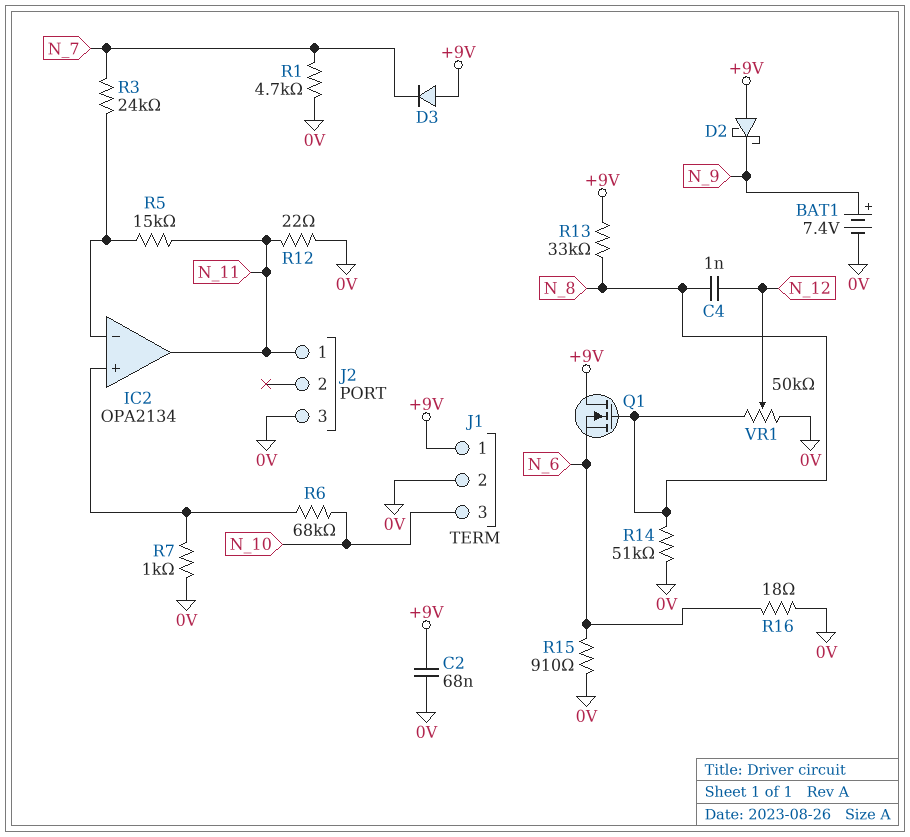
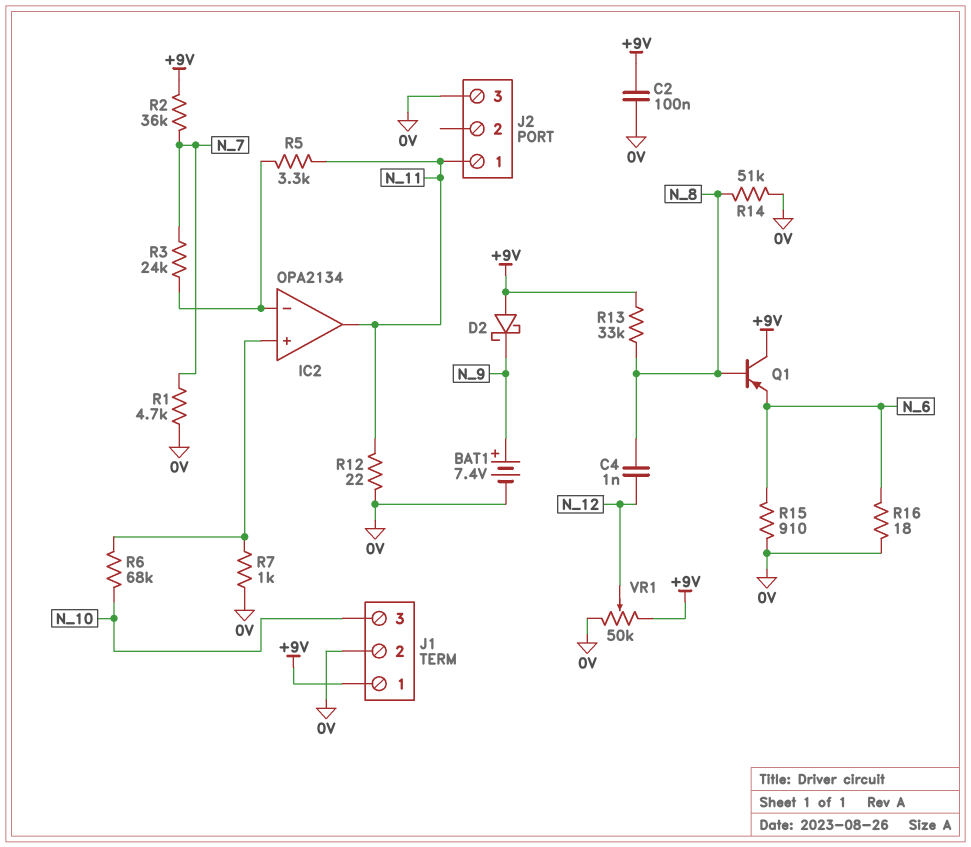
C2: 68nF (+9V, 0V) -> 100nF (+9V, 0V)
D3: diode (A +9V, K N_7) -> none
Q1: NMOS (G N_8, D +9V, S N_6) -> PNP (B N_8, C +9V, E N_6)
R2: none -> 36k (+9V, N_7)
R5: 15k (IC2/in-, N_11) -> 3.3k (IC2/in-, N_11)
VR1: 50k (0V, N_8, wiper N_12) -> 50k (+9V, 0V, wiper N_12)

